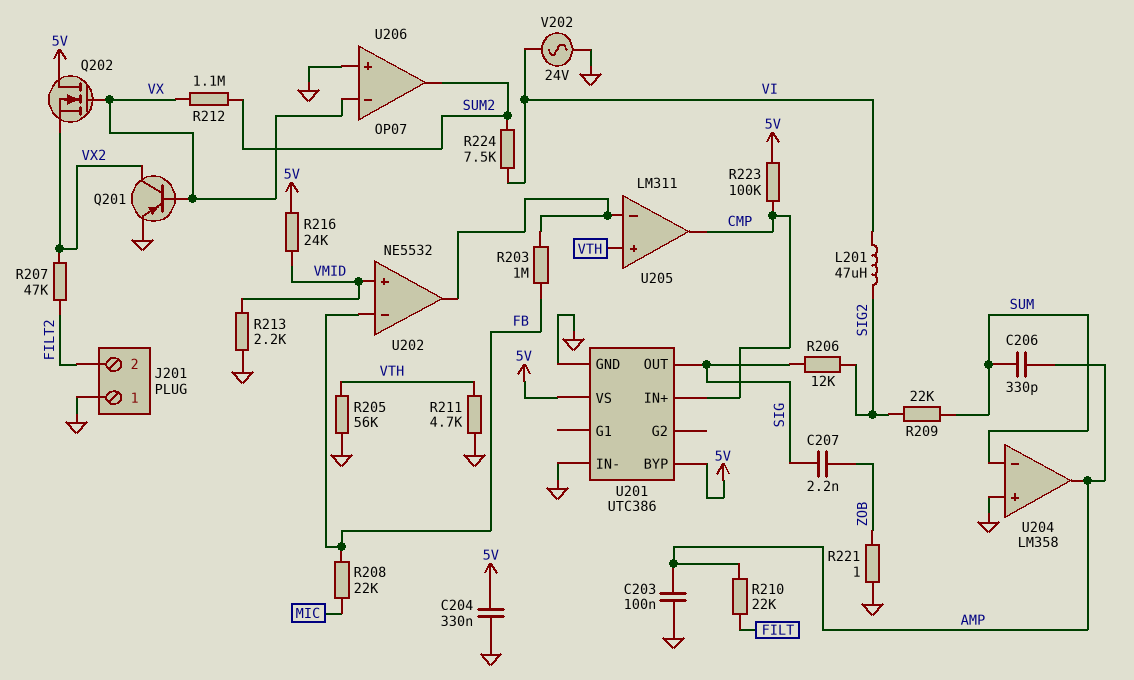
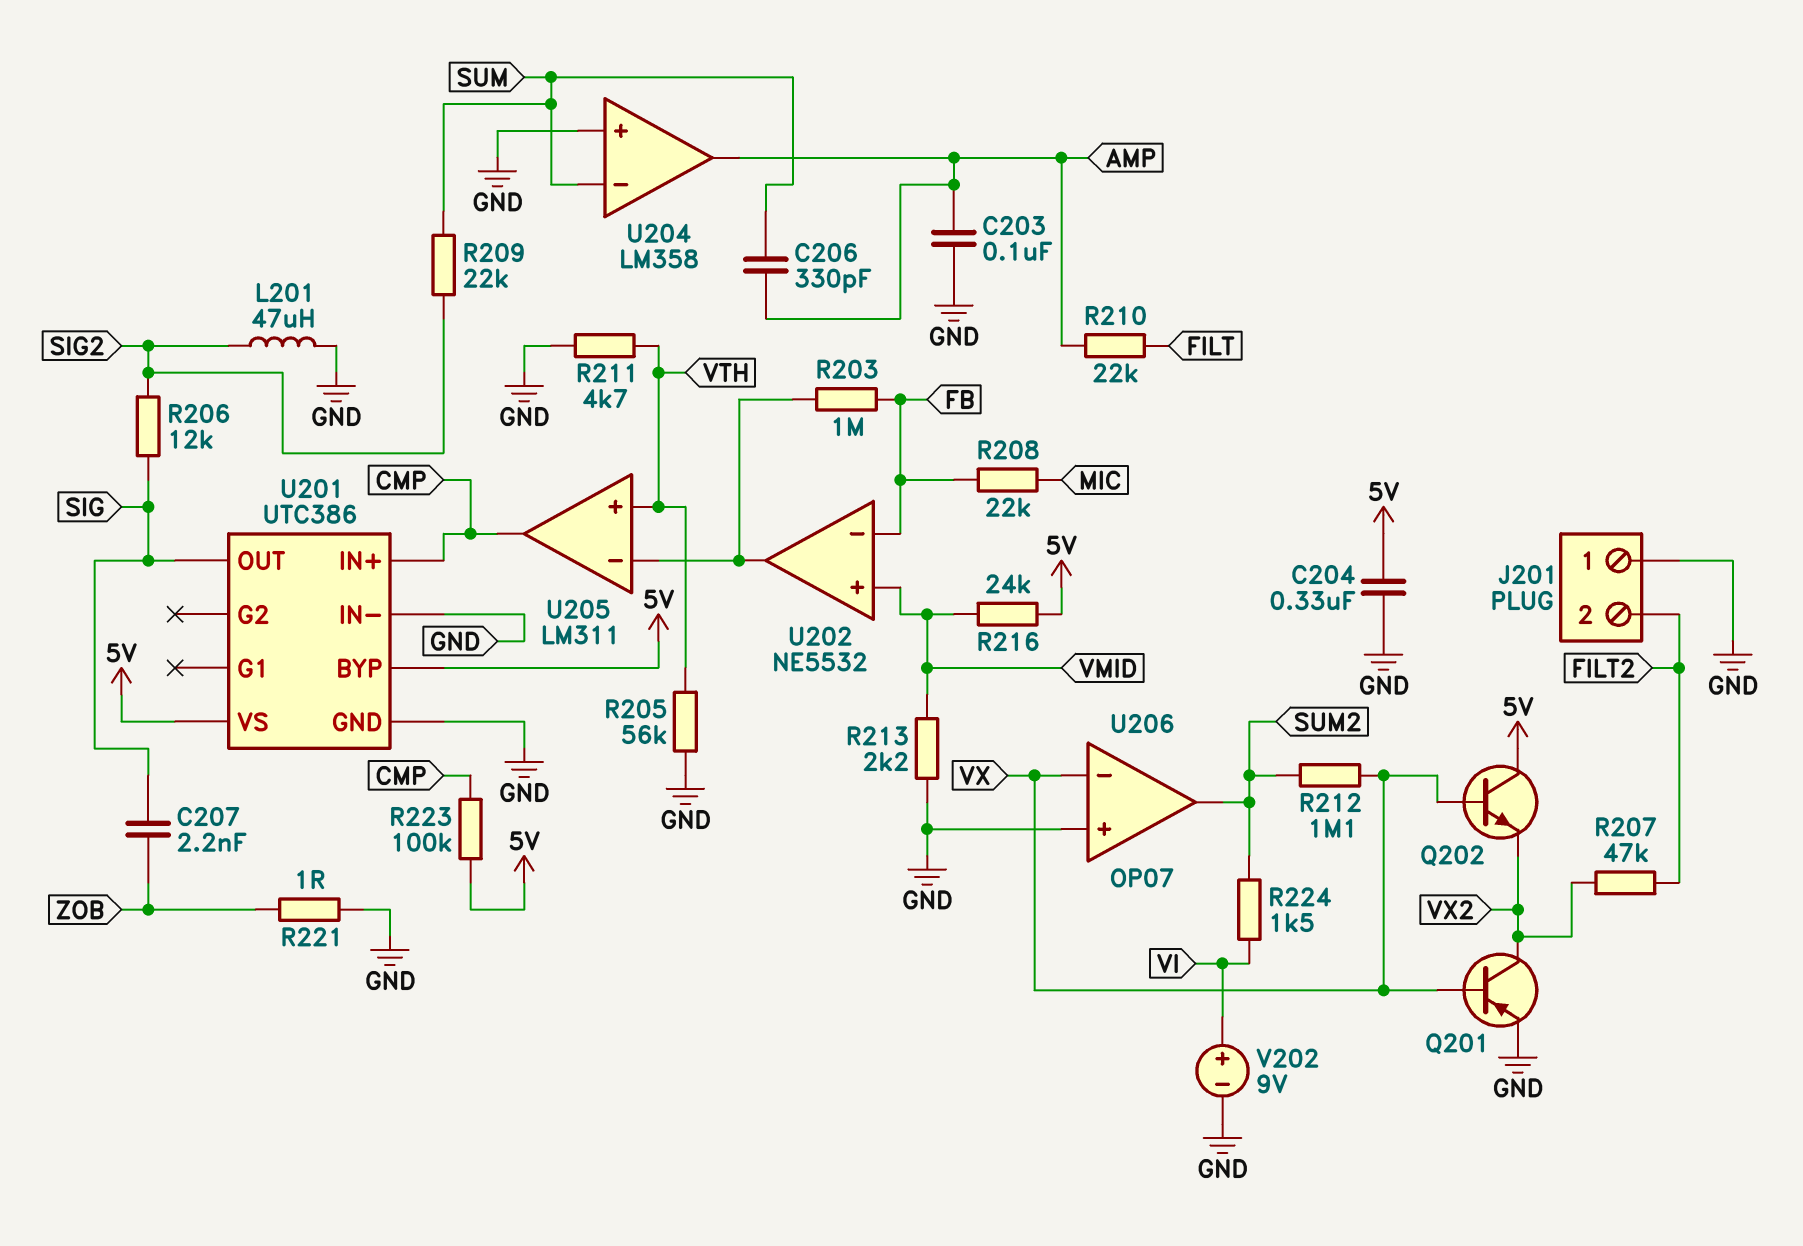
L201: 47uH (SIG2, VI) -> 47uH (GND, SIG2)
Q202: NMOS (G VX, D 5V, S VX2) -> NPN (B VX, C 5V, E VX2)
R224: 7.5k (SUM2, VI) -> 1.5k (SUM2, VI)
V202: AC 24V (GND, VI) -> 9V (plus VI, minus GND)

